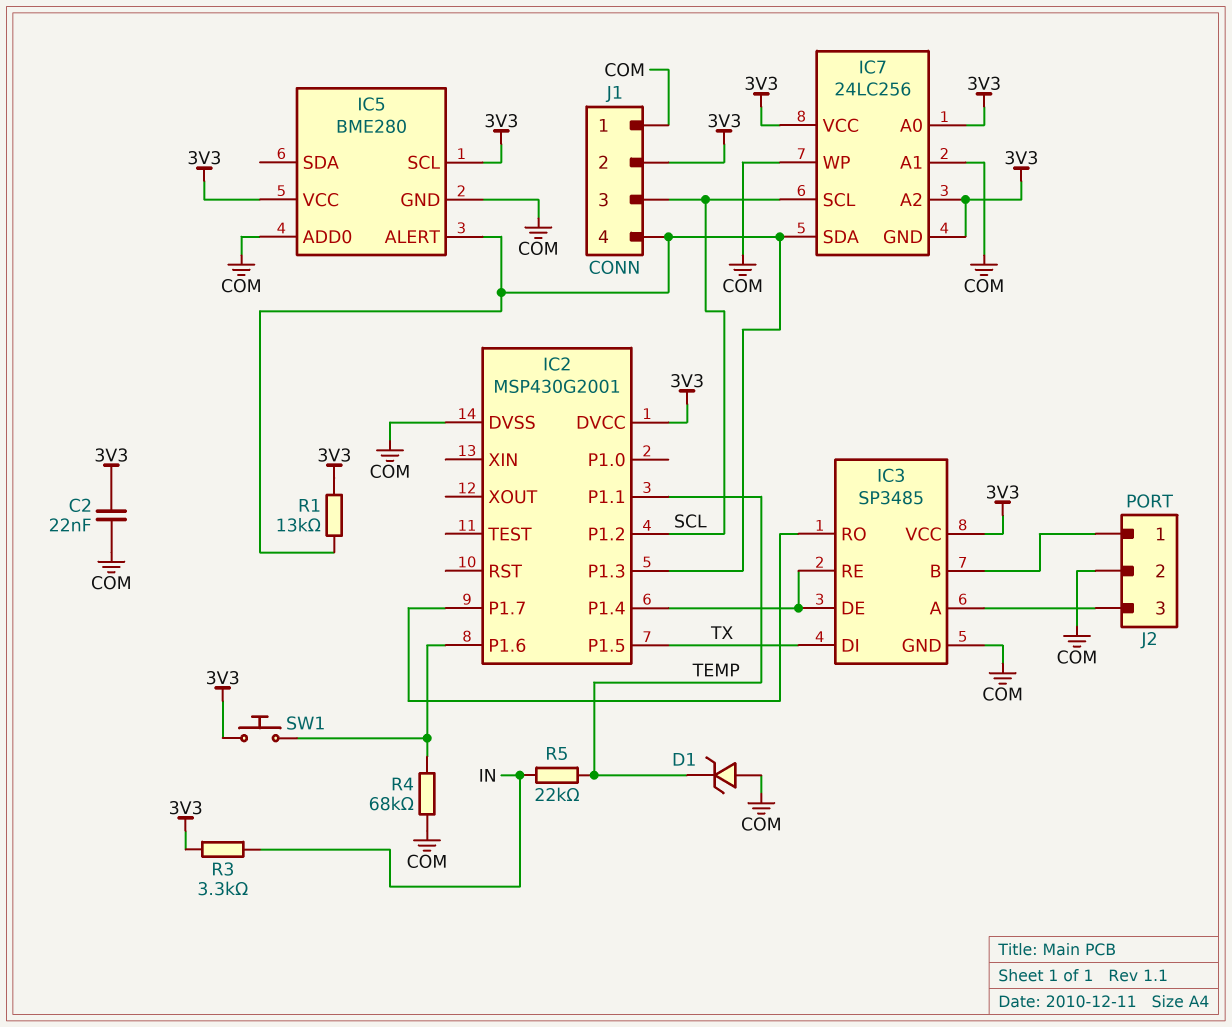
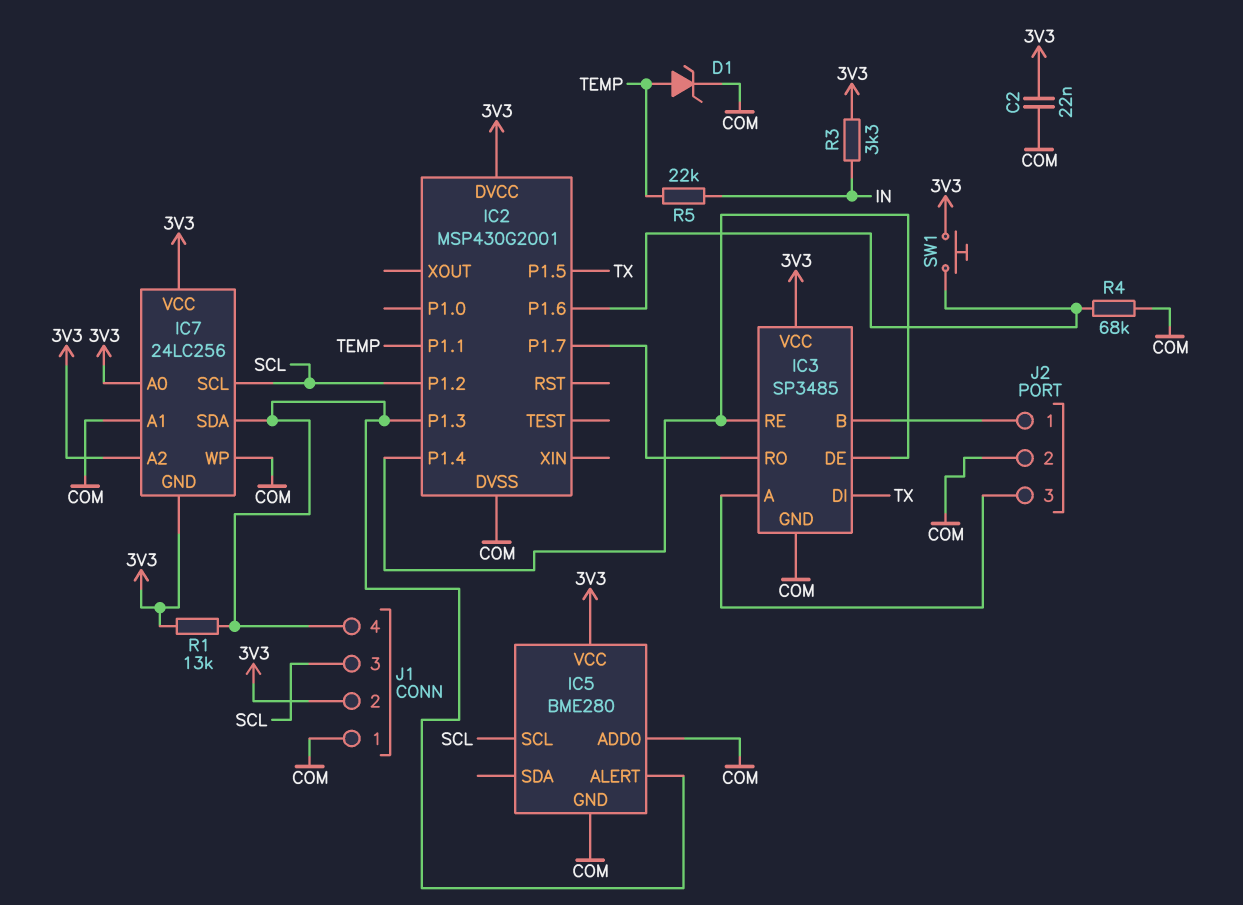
D1: zener (A COM, K TEMP) -> zener (A TEMP, K COM)
IC5 pin SCL: 3V3 -> SCL

